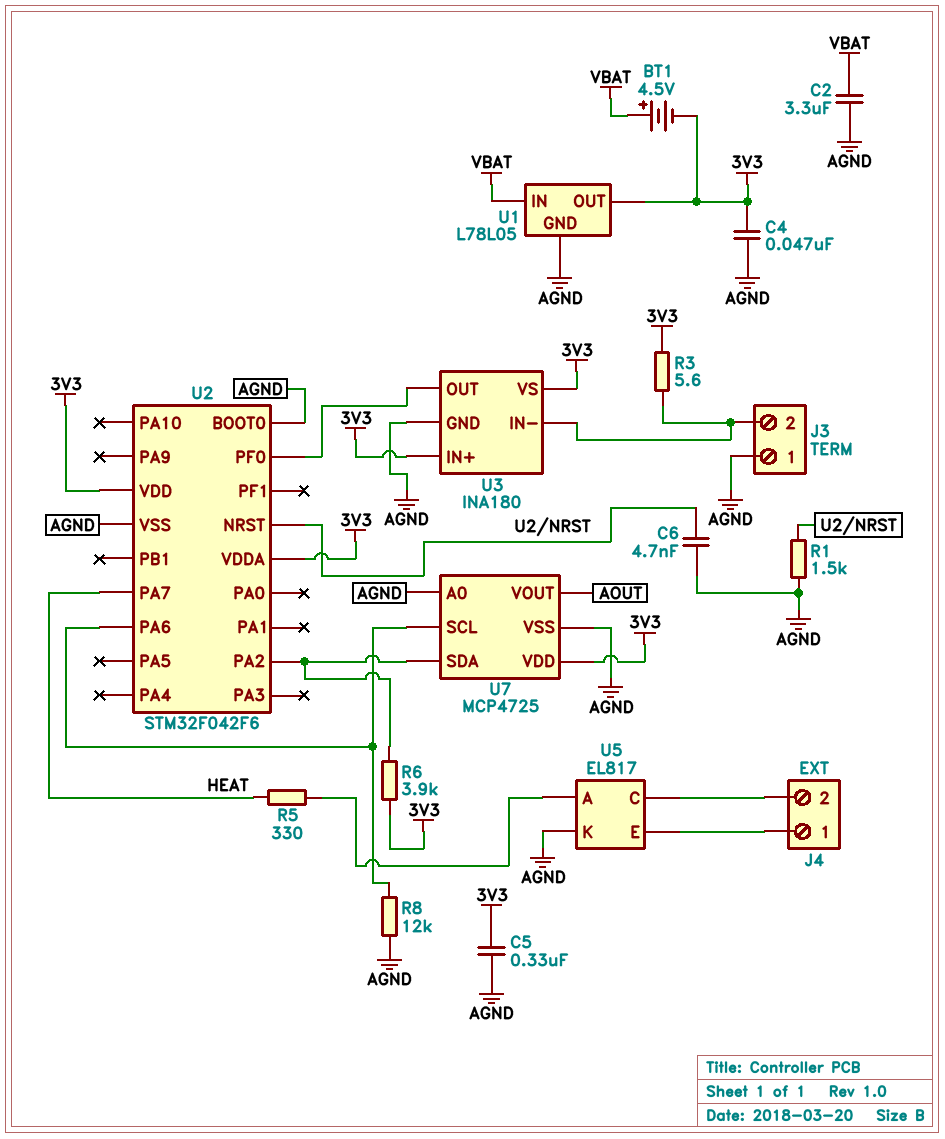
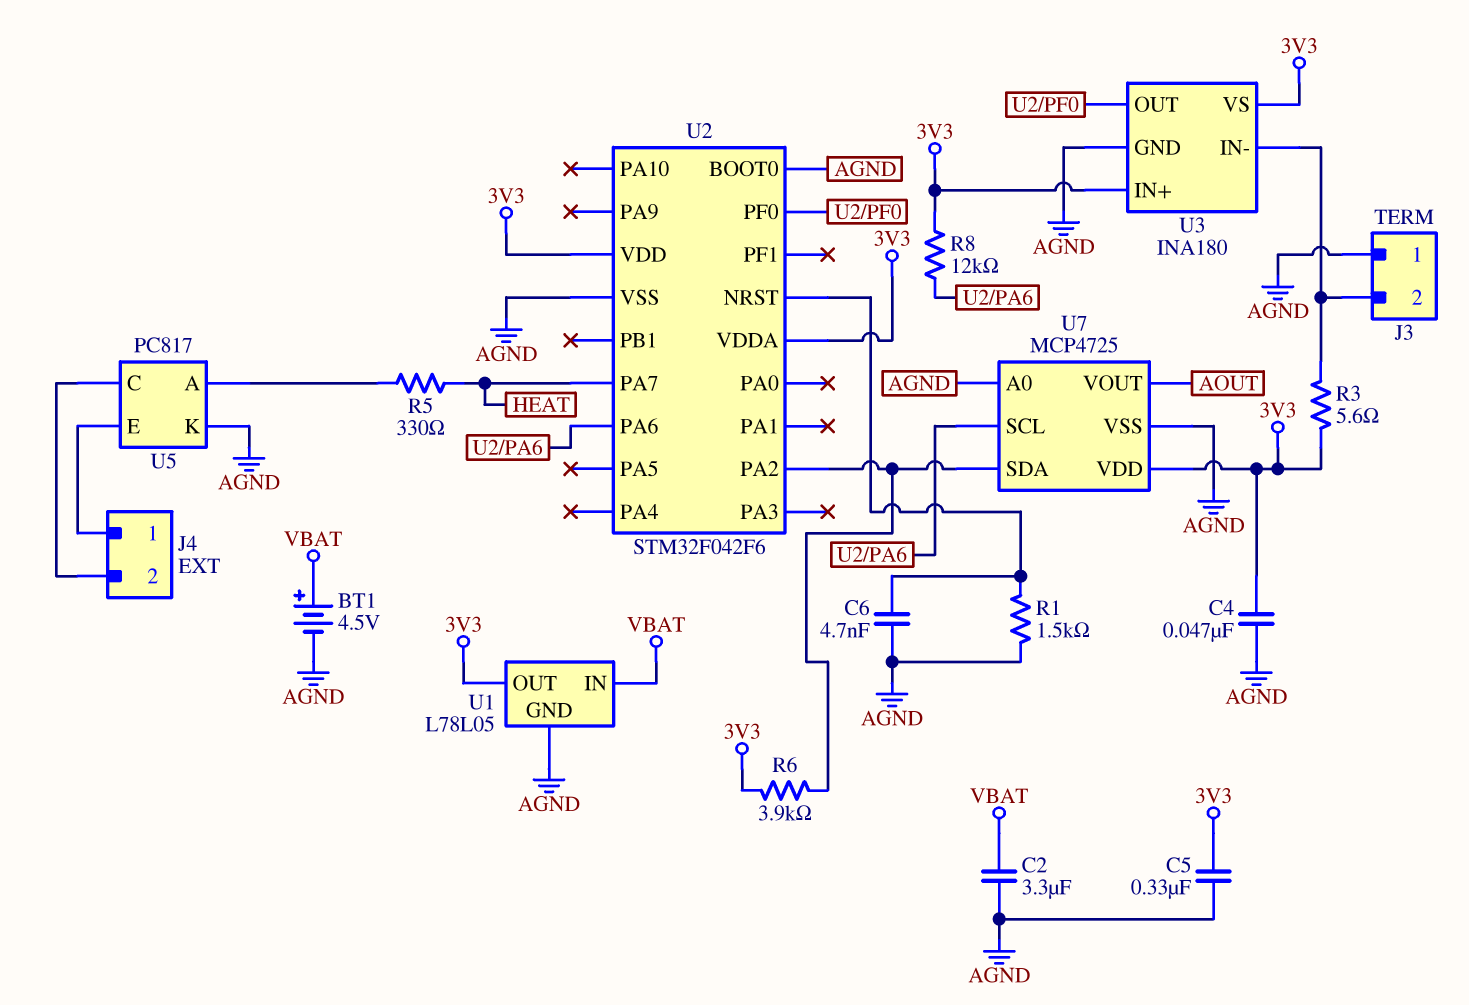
BT1: 4.5V (plus VBAT, minus 3V3) -> 4.5V (plus VBAT, minus AGND)
R8: 12k (AGND, U2/PA6) -> 12k (3V3, U2/PA6)
U5: EL817 -> PC817

